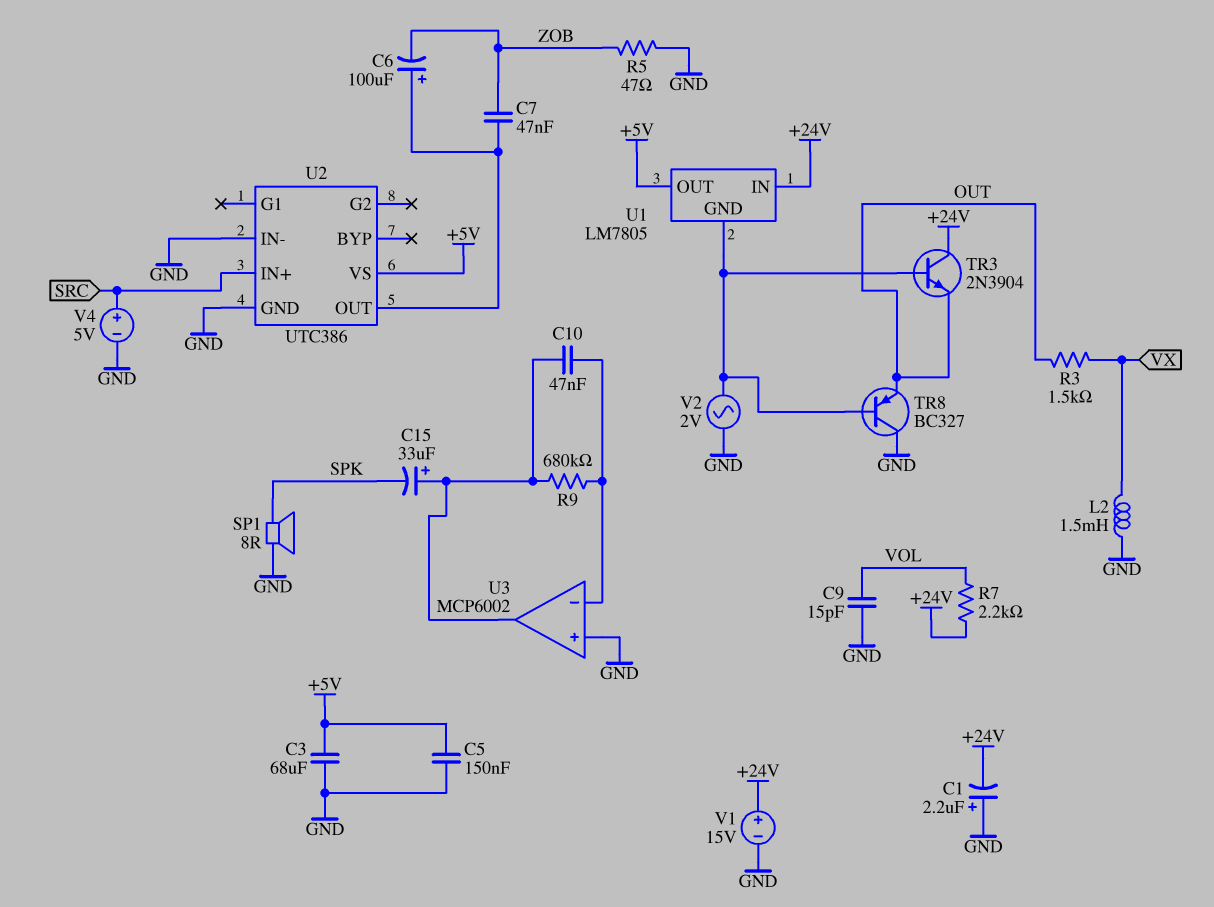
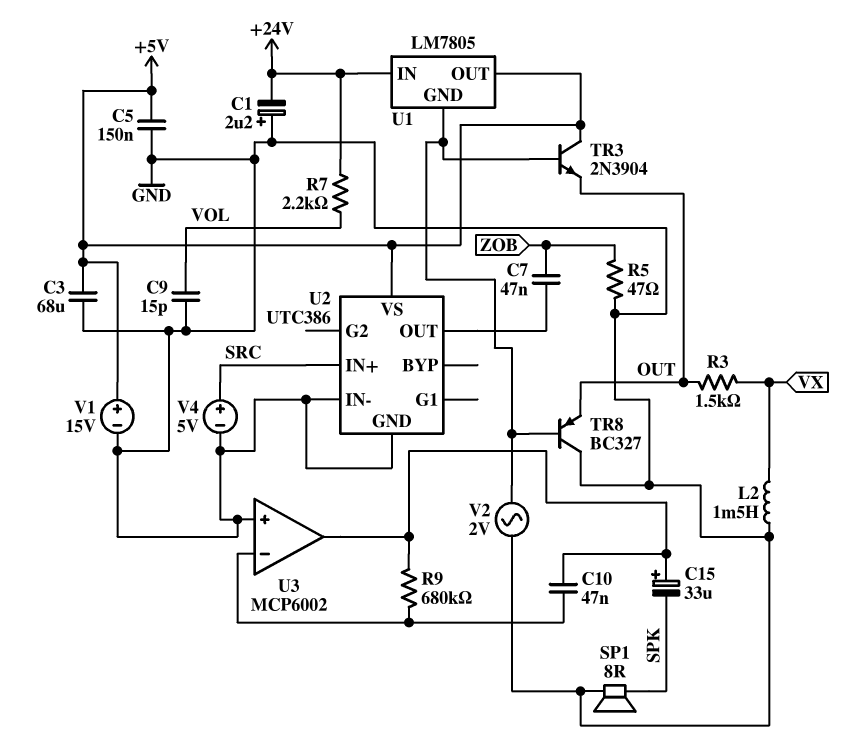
C6: 100uF (plus U2/OUT, minus ZOB) -> none
TR3: NPN 2N3904 (B U1/GND, C +24V, E OUT) -> NPN 2N3904 (B U1/GND, C +5V, E OUT)
V1: 15V (plus +24V, minus GND) -> 15V (plus +5V, minus GND)

